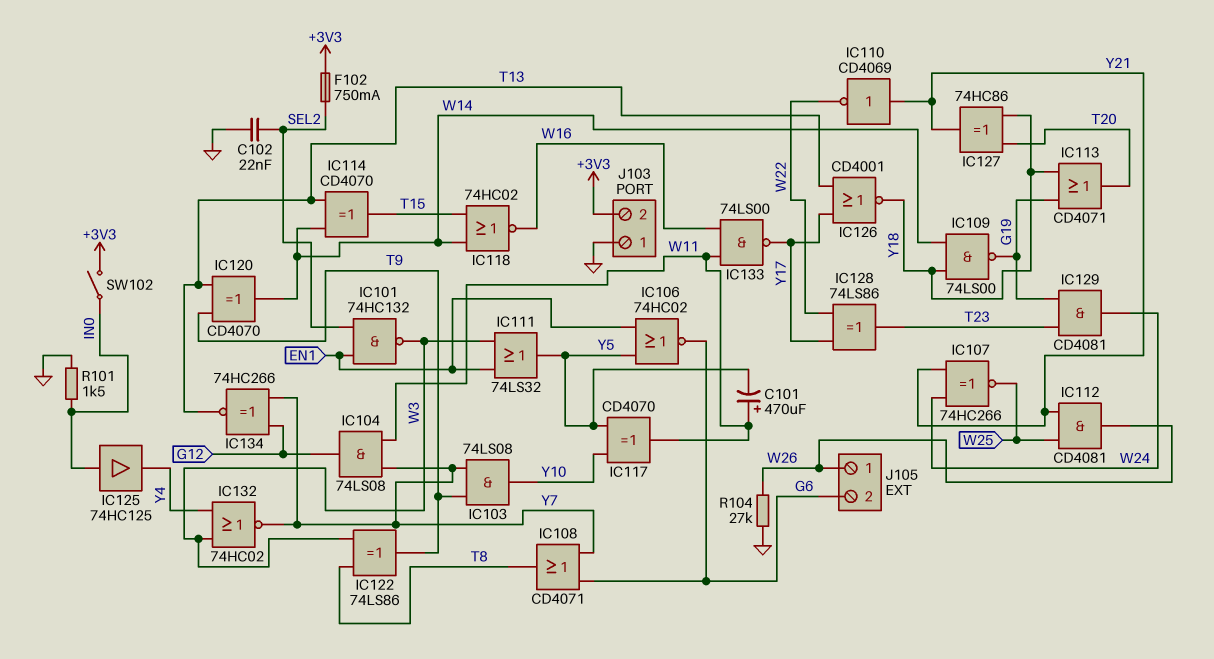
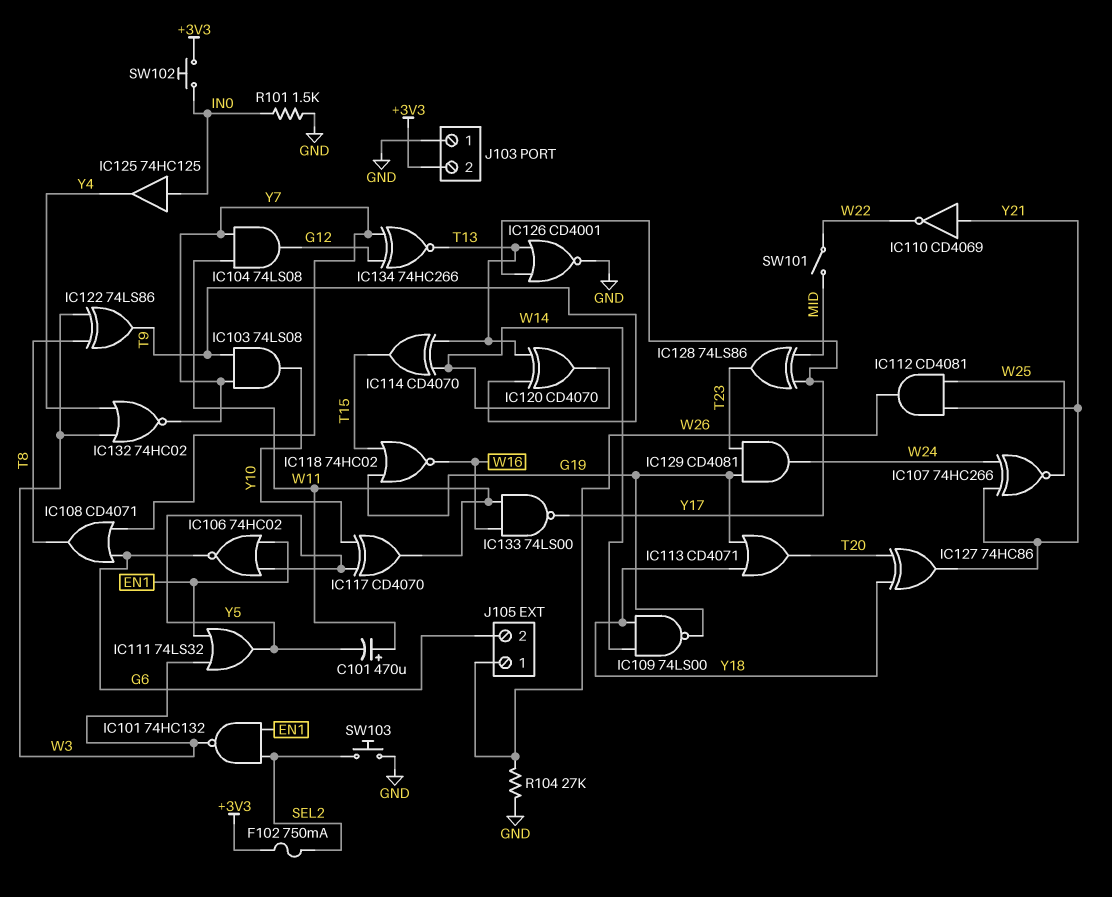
C102: 22nF (GND, SEL2) -> none
IC118: NOR 74HC02 (in T15, in W14, out W16) -> NOR 74HC02 (in G19, in T15, out W16)
IC126: NOR CD4001 (in T13, in Y17, out Y18) -> NOR CD4001 (in T13, in Y17, out GND)
IC128: XOR 74LS86 (in W22, in Y17, out T23) -> XOR 74LS86 (in MID, in Y17, out T23)
SW101: none -> switch (MID, W22)
SW102: switch (+3V3, IN0) -> button (+3V3, IN0)
SW103: none -> button (GND, SEL2)

